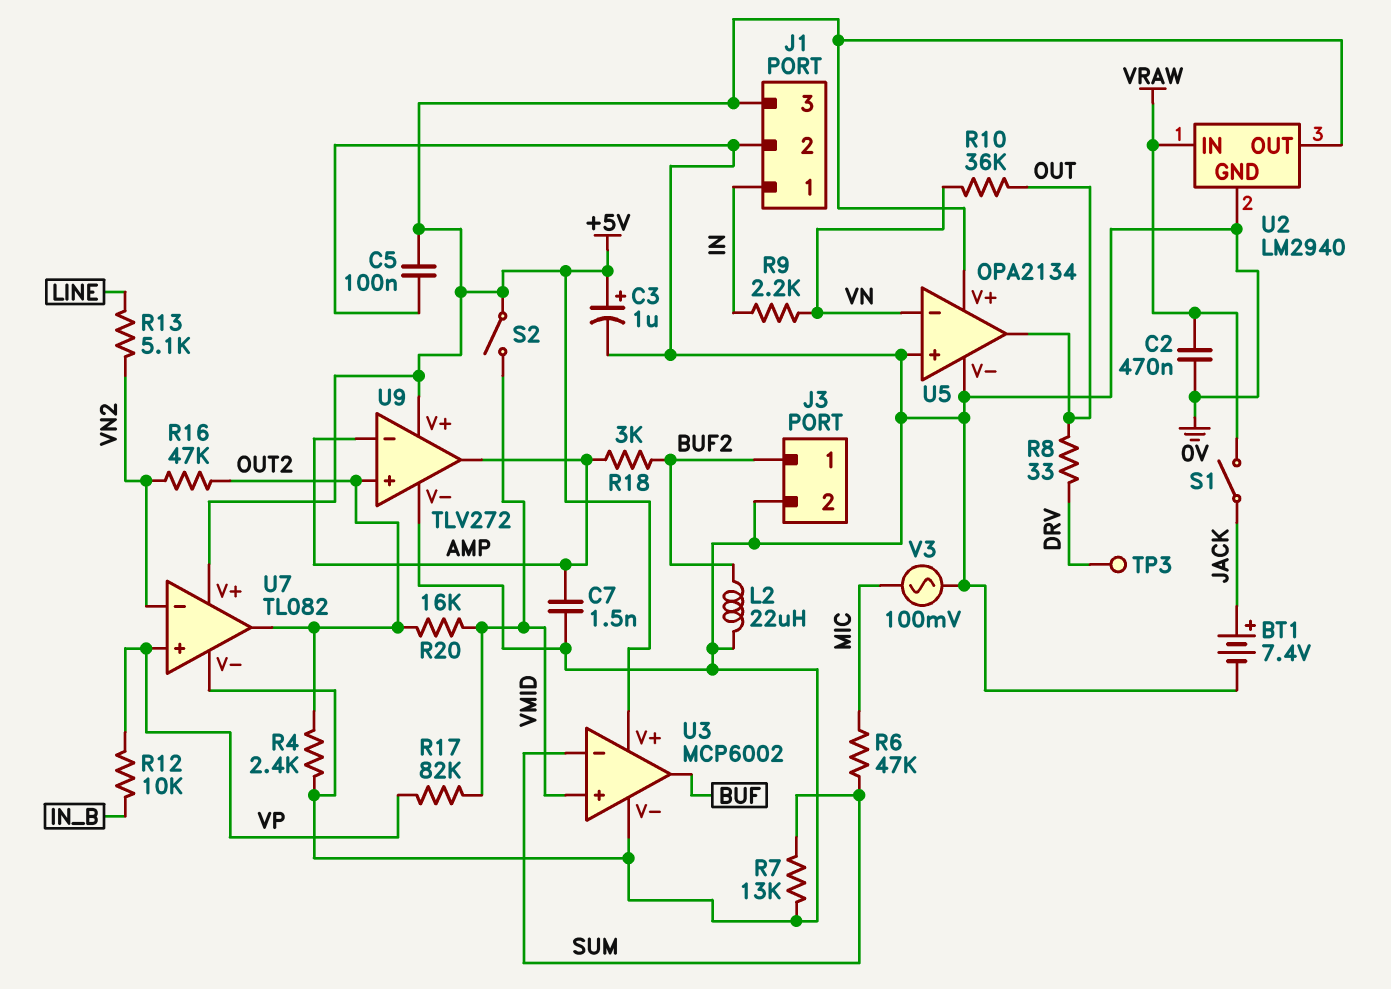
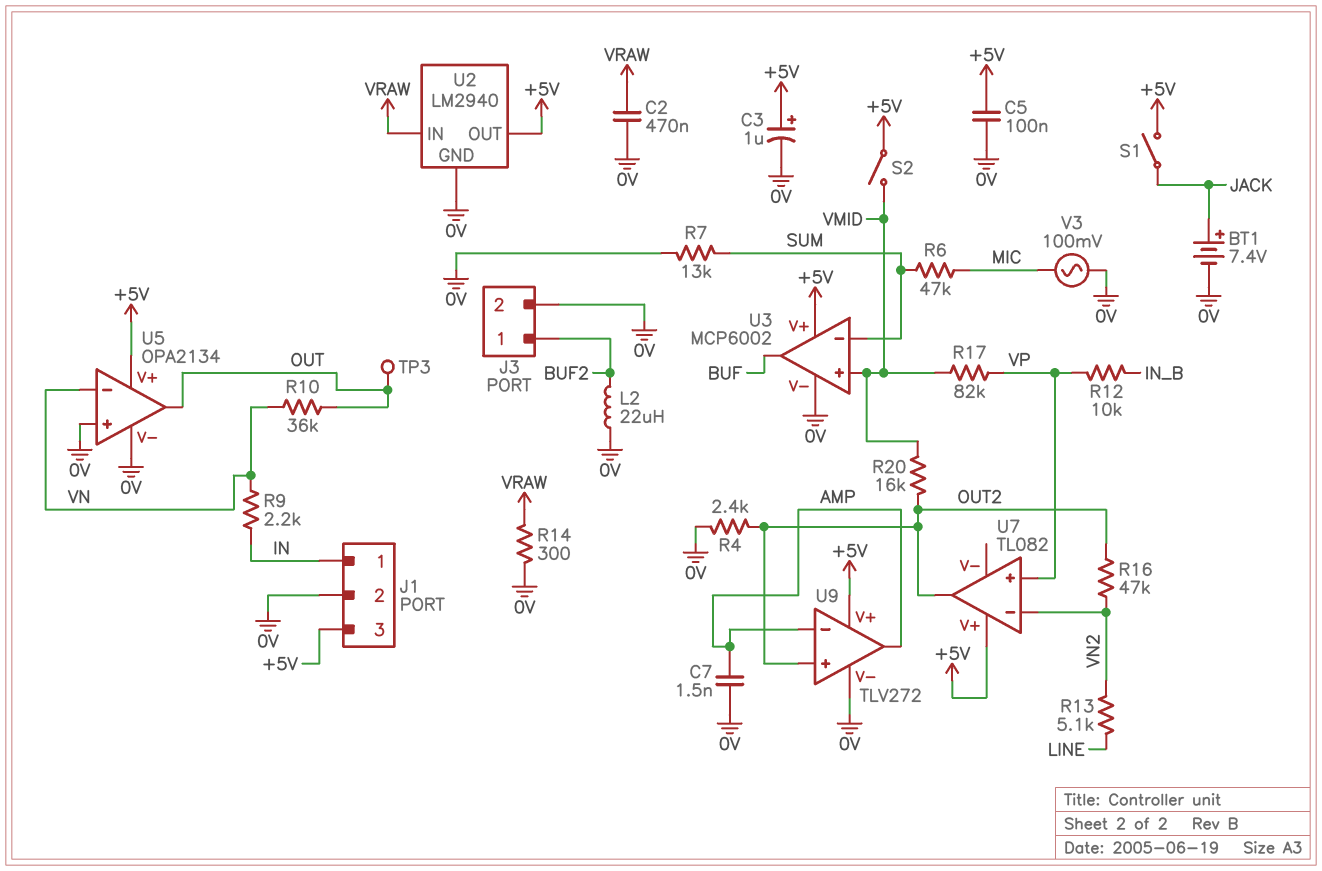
R8: 33 (DRV, OUT) -> none
R14: none -> 300 (0V, VRAW)
R18: 3k (AMP, BUF2) -> none
S1: switch (JACK, VRAW) -> switch (+5V, JACK)
TP3: test point (DRV) -> test point (OUT)
U7 pin V-: 0V -> none

